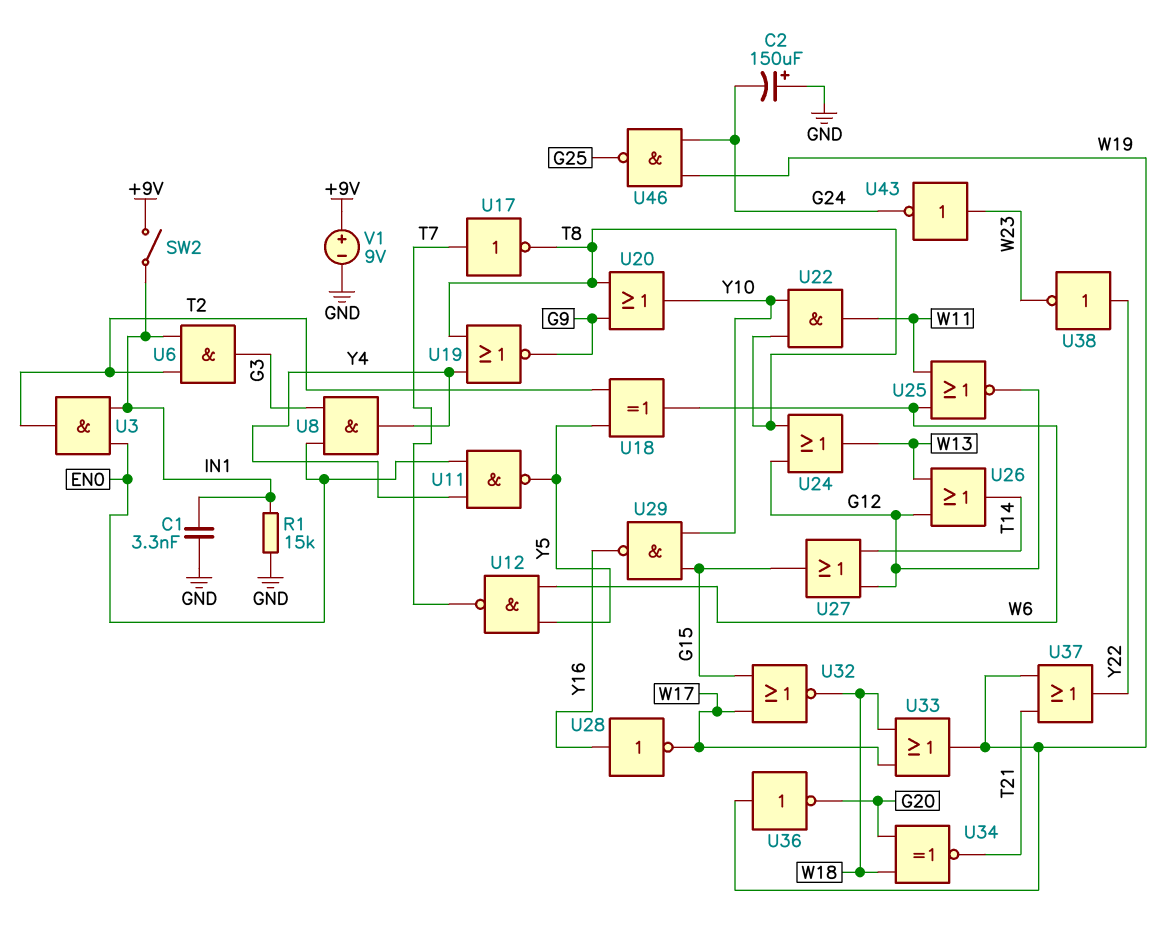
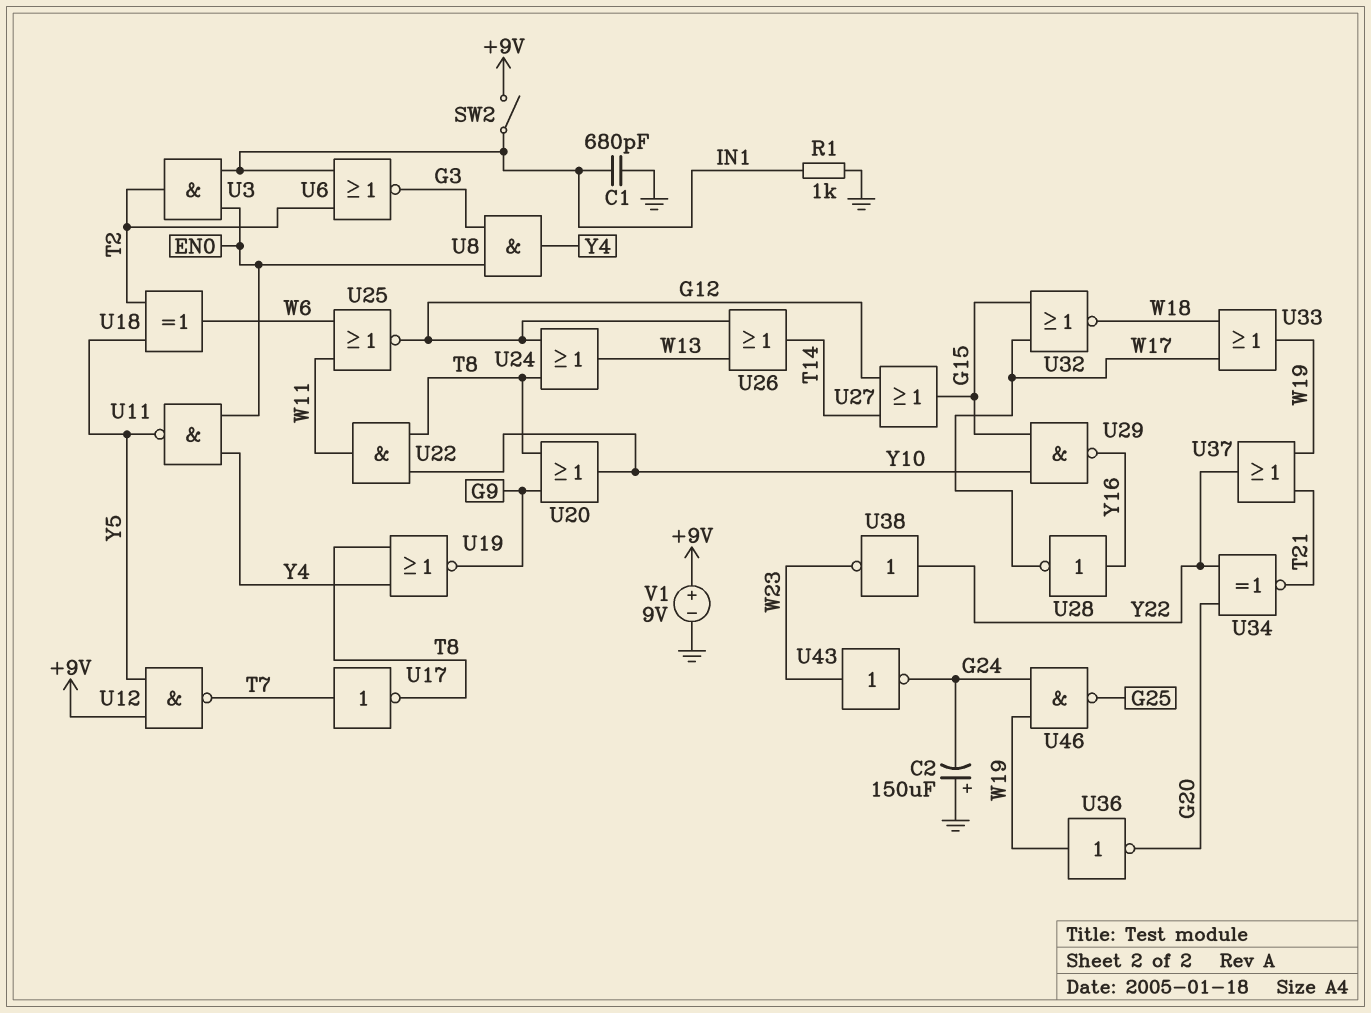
C1: 3.3nF (GND, IN1) -> 680pF (GND, IN1)
R1: 15k (GND, IN1) -> 1k (GND, IN1)
U6: AND (in IN1, in T2, out G3) -> NOR (in IN1, in T2, out G3)
U12: NAND (in W6, in Y5, out T7) -> NAND (in +9V, in Y5, out T7)
U34: XNOR (in G20, in W18, out T21) -> XNOR (in G20, in Y22, out T21)

